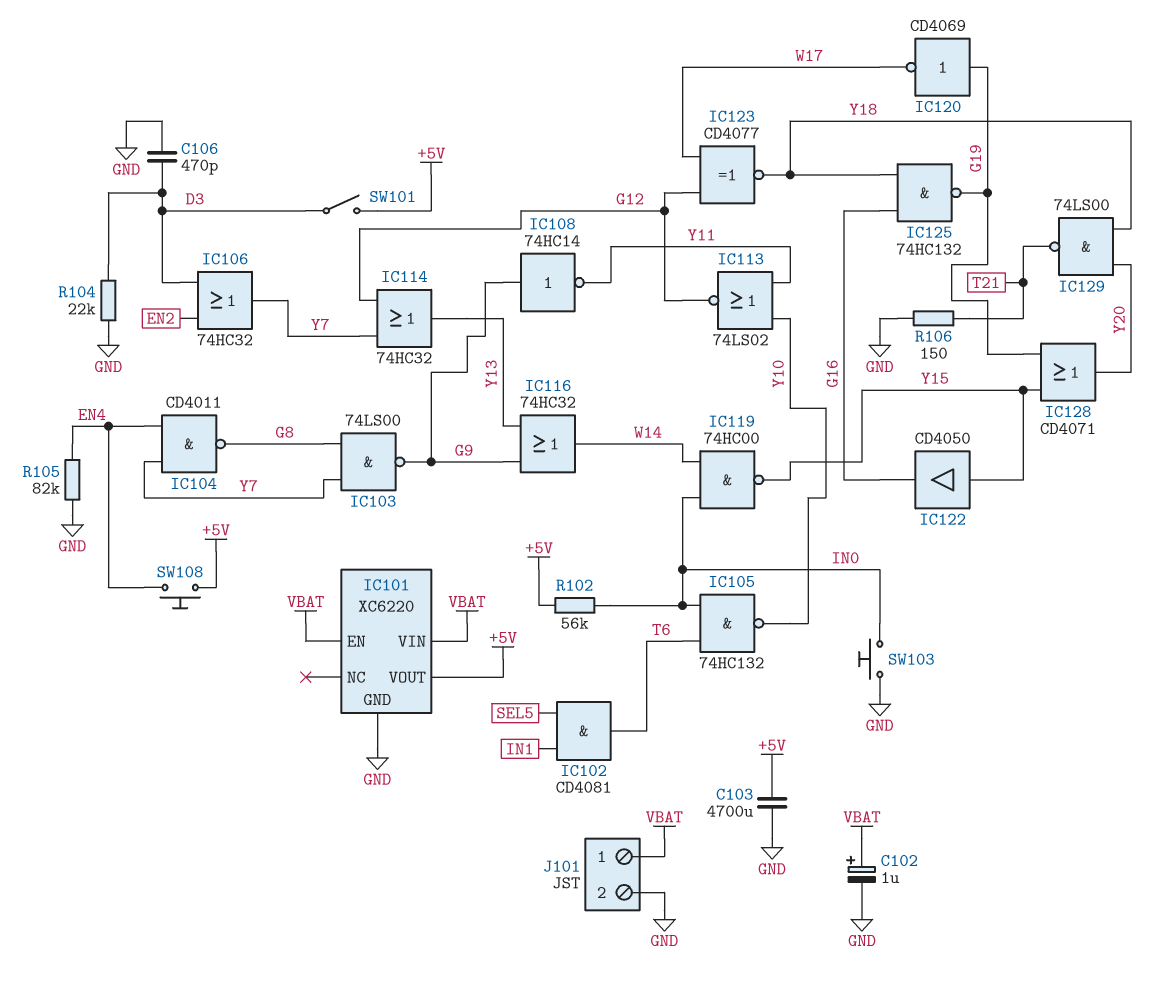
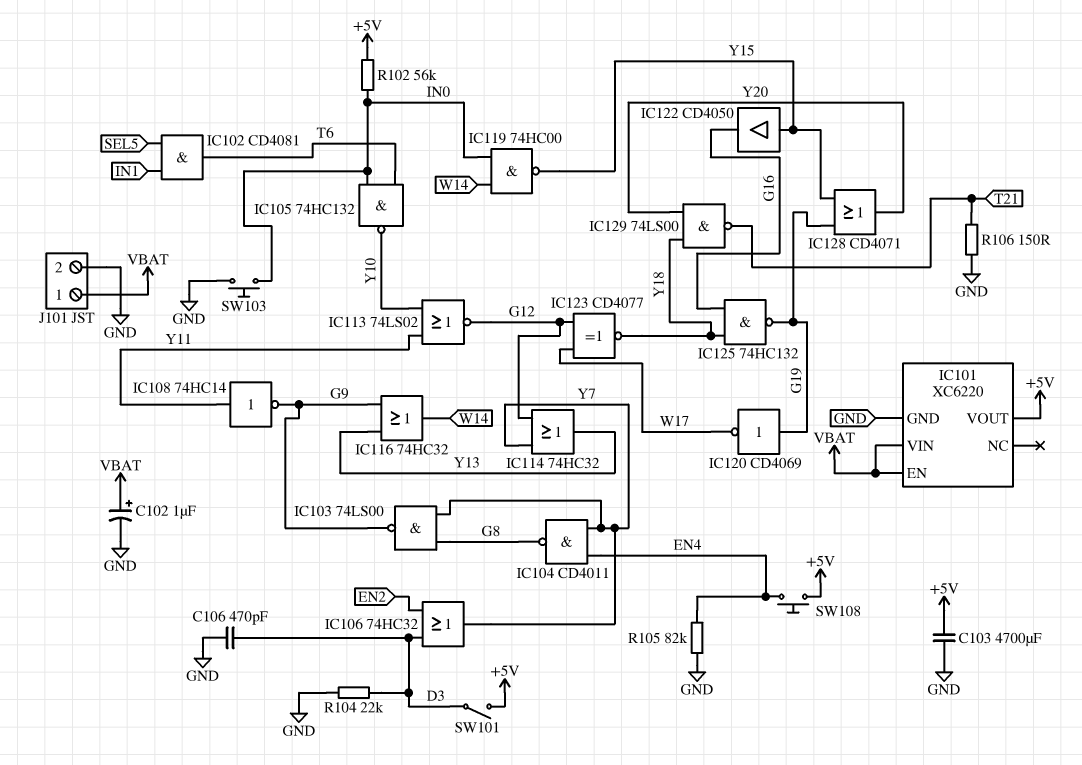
IC108: NOT 74HC14 (in G9, out Y11) -> NOT 74HC14 (in Y11, out G9)

